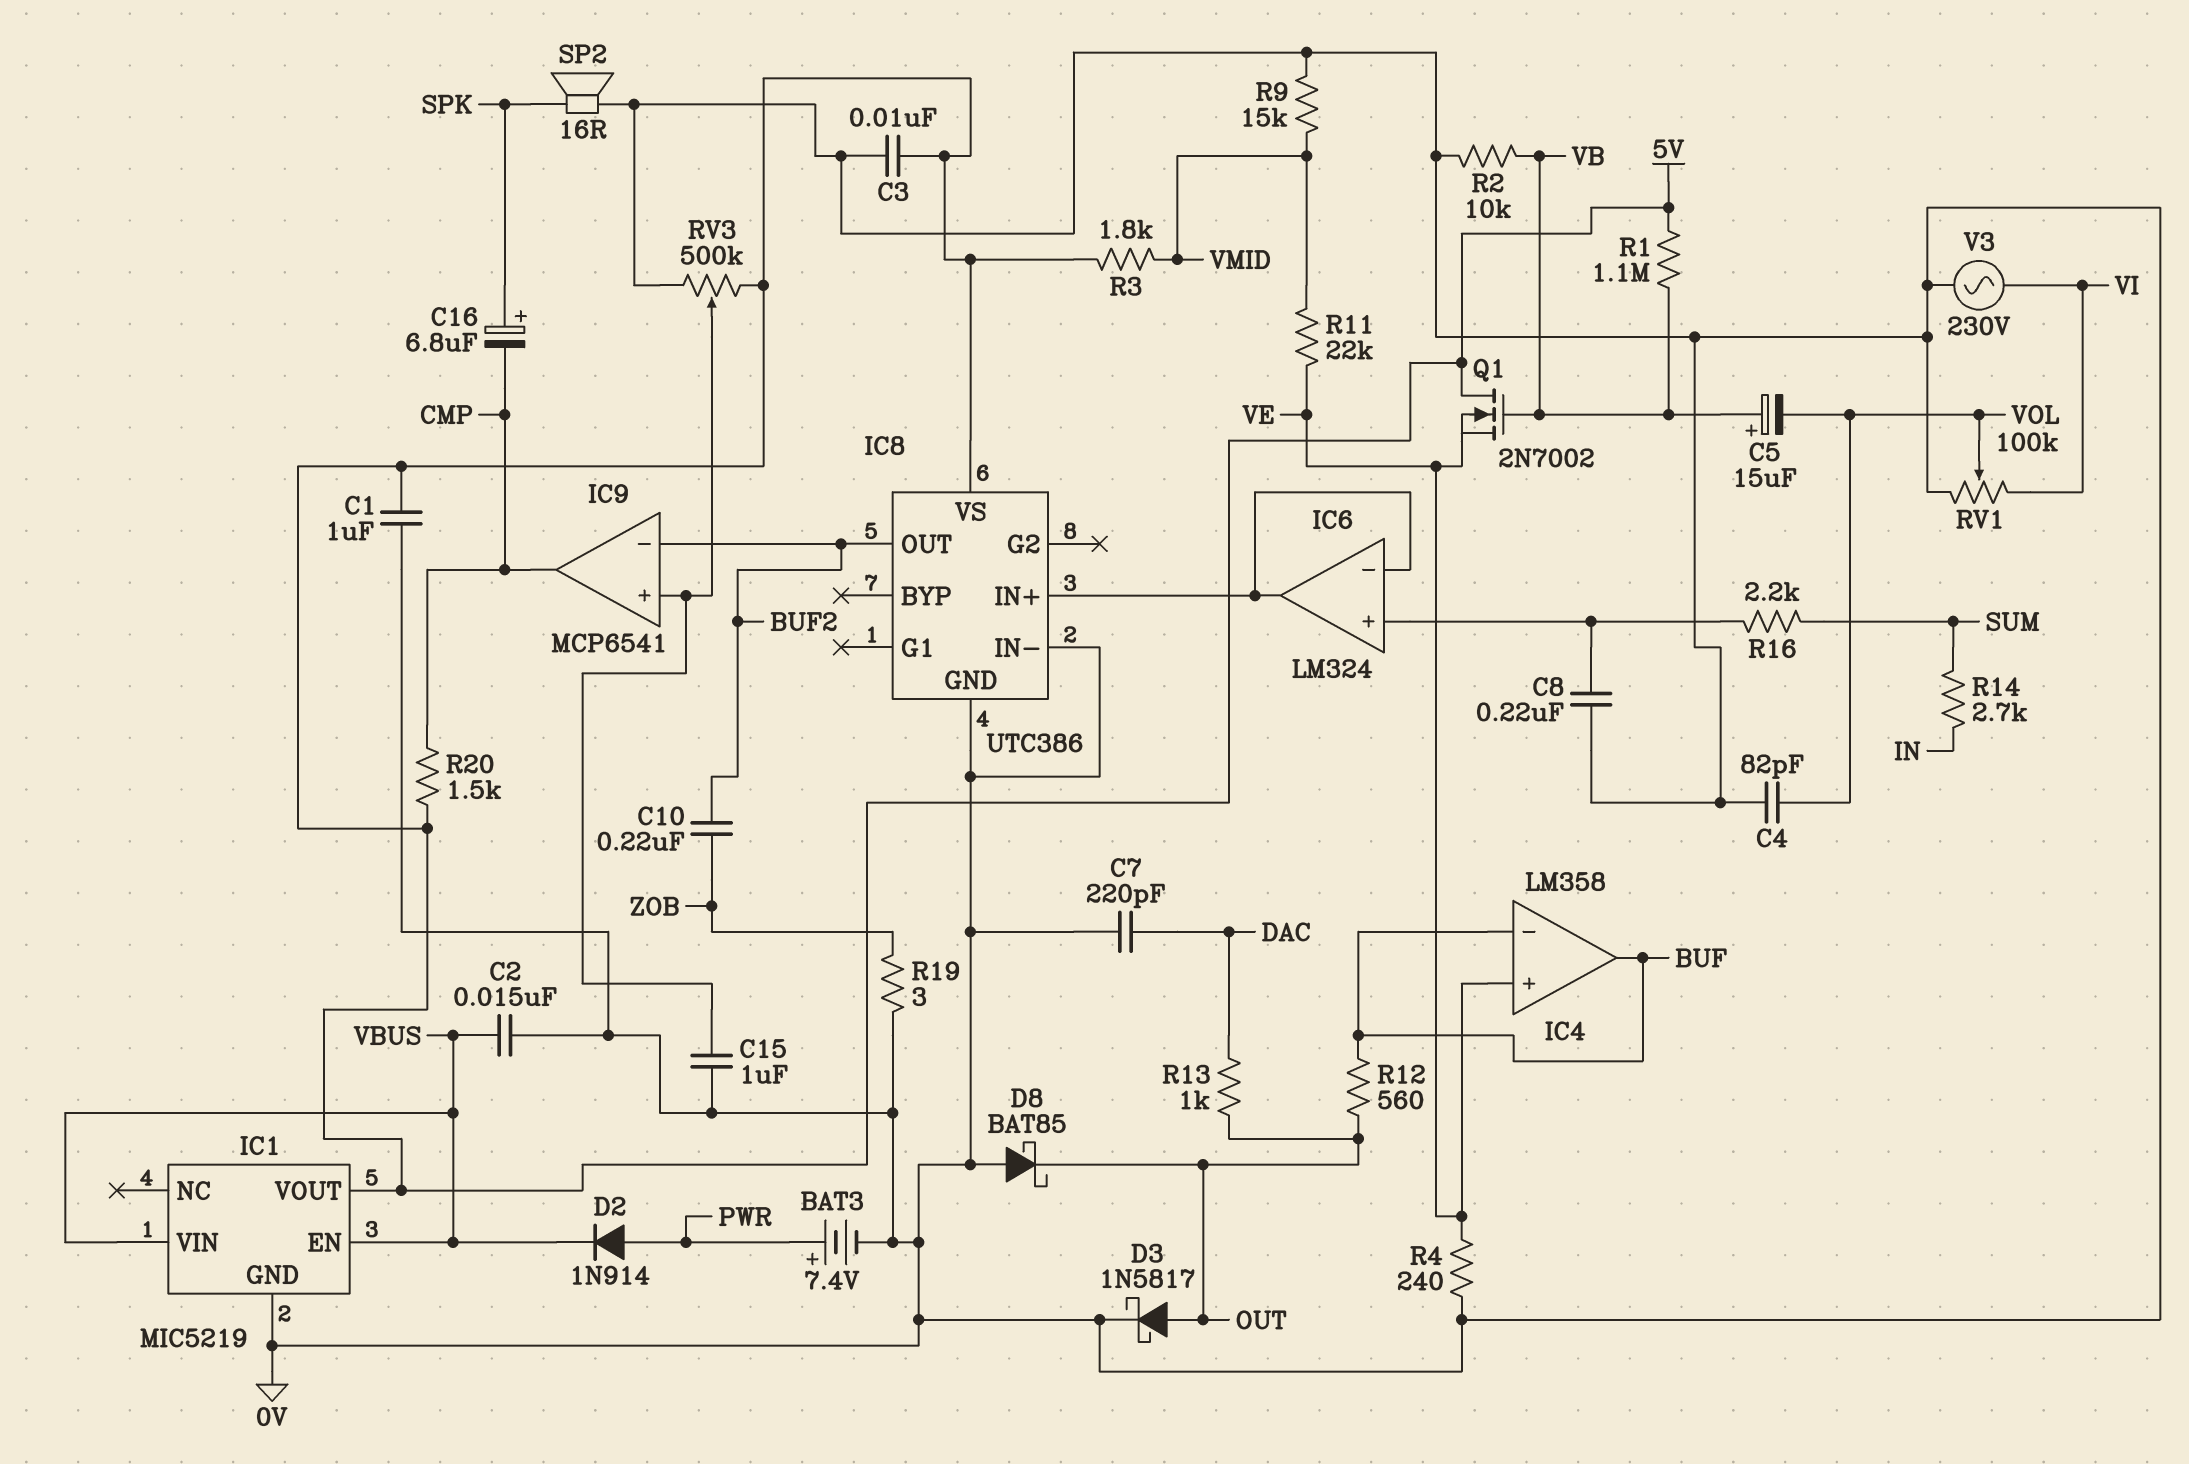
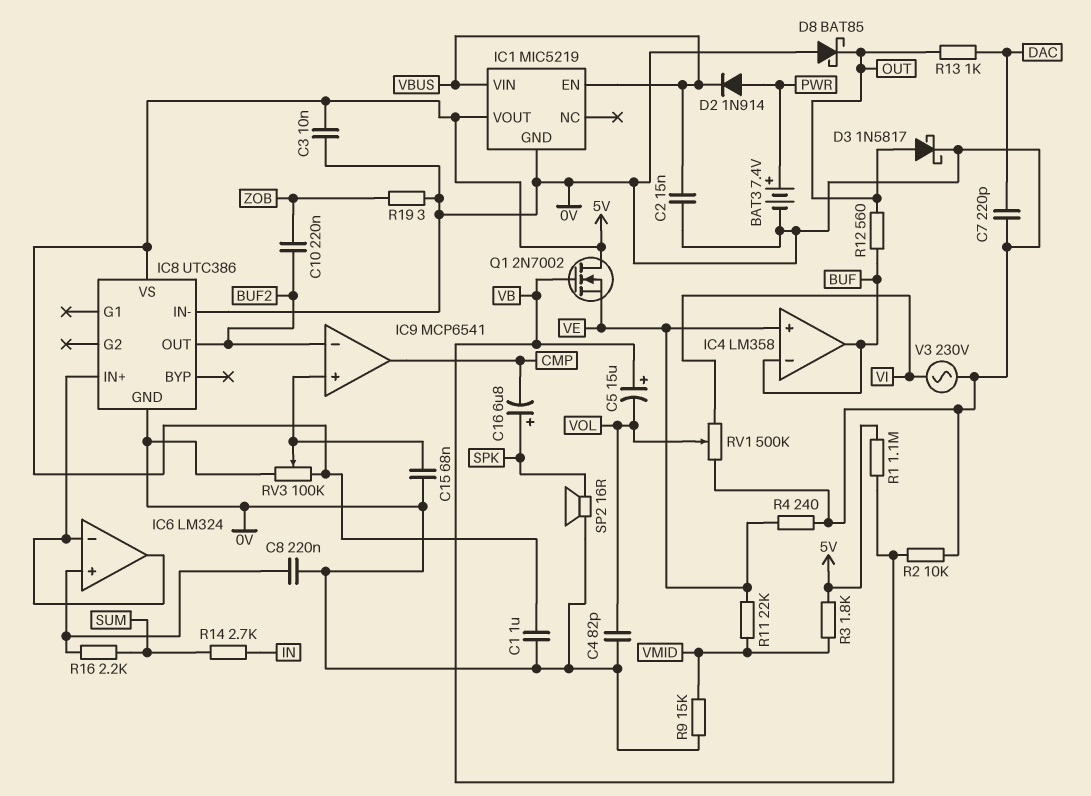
C15: 1uF (0V, IC9/in+) -> 68nF (0V, IC9/in+)
R20: 1.5k (5V, CMP) -> none
RV1: 100k (0V, VI, wiper VOL) -> 500k (0V, VI, wiper VOL)
RV3: 500k (0V, 5V, wiper IC9/in+) -> 100k (0V, 5V, wiper IC9/in+)

